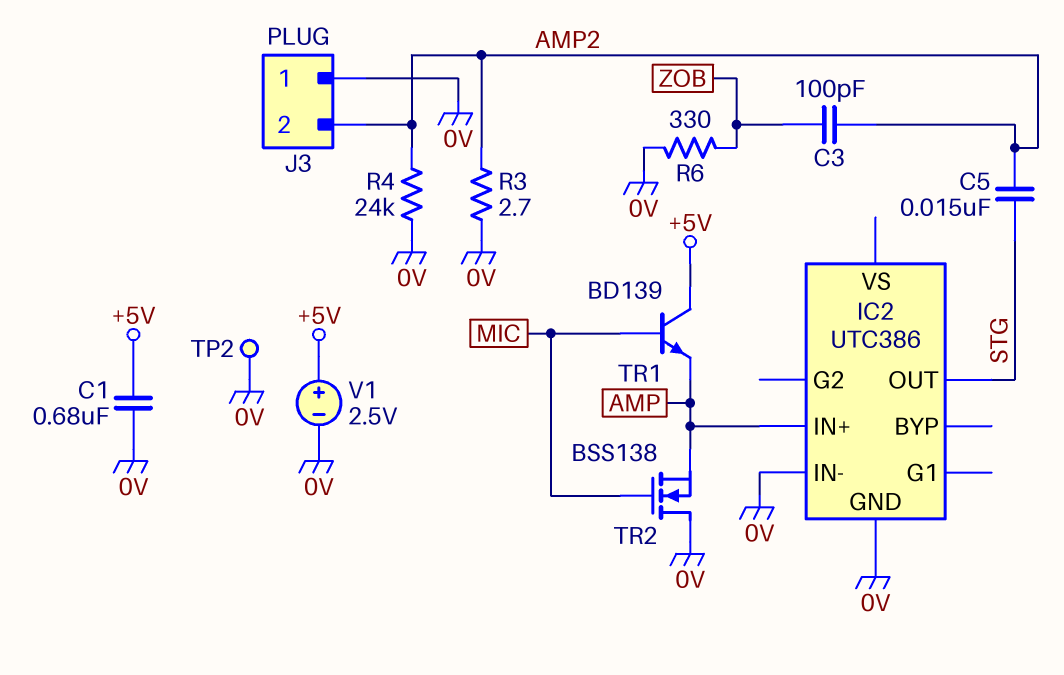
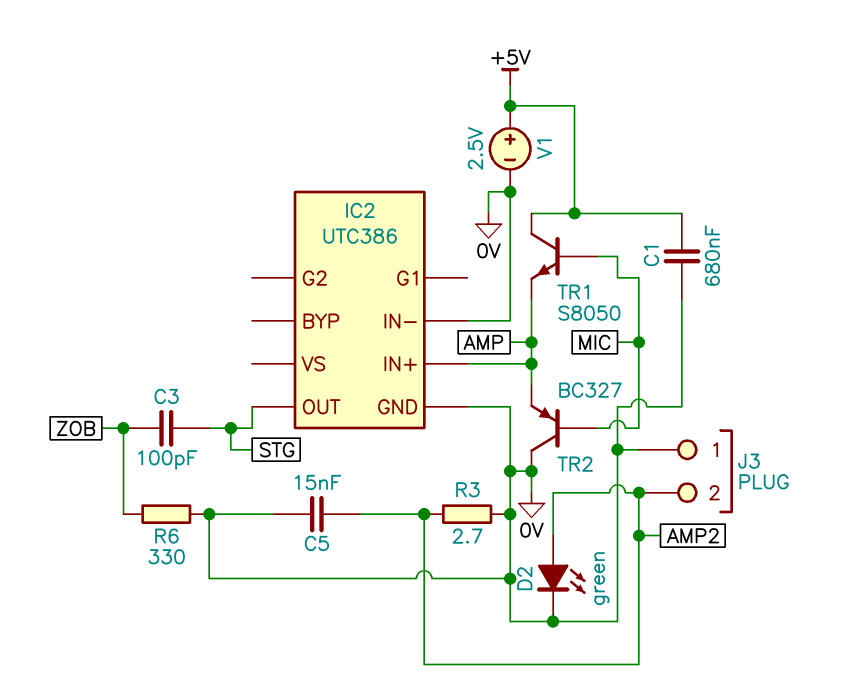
C3: 100pF (AMP2, ZOB) -> 100pF (STG, ZOB)
C5: 15nF (AMP2, STG) -> 15nF (0V, AMP2)
D2: none -> LED green (A AMP2, K 0V)
R4: 24k (0V, AMP2) -> none
TP2: test point (0V) -> none
TR1: NPN BD139 (B MIC, C +5V, E AMP) -> NPN S8050 (B MIC, C +5V, E AMP)
TR2: NMOS BSS138 (G MIC, D 0V, S AMP) -> PNP BC327 (B MIC, C 0V, E AMP)

